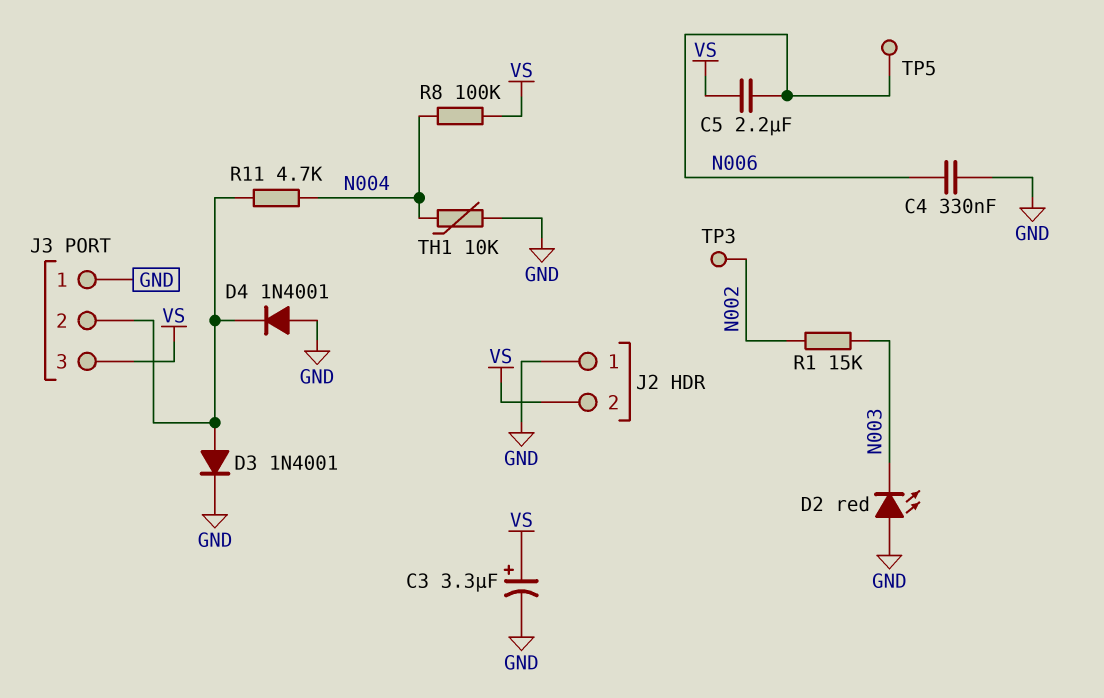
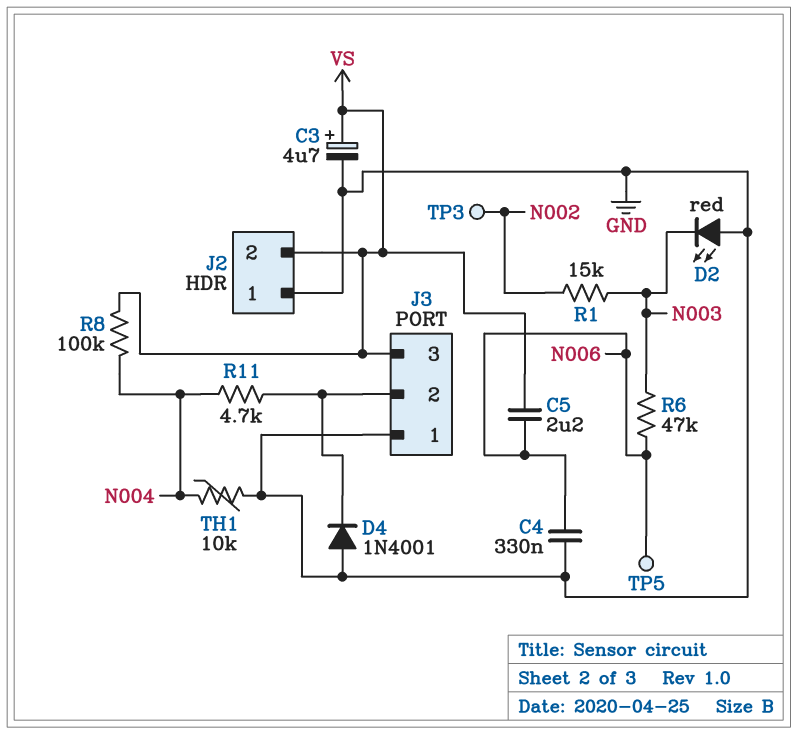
C3: 3.3uF (plus VS, minus GND) -> 4.7uF (plus VS, minus GND)
D3: diode 1N4001 (A J3/2, K GND) -> none
R6: none -> 47k (N003, N006)

